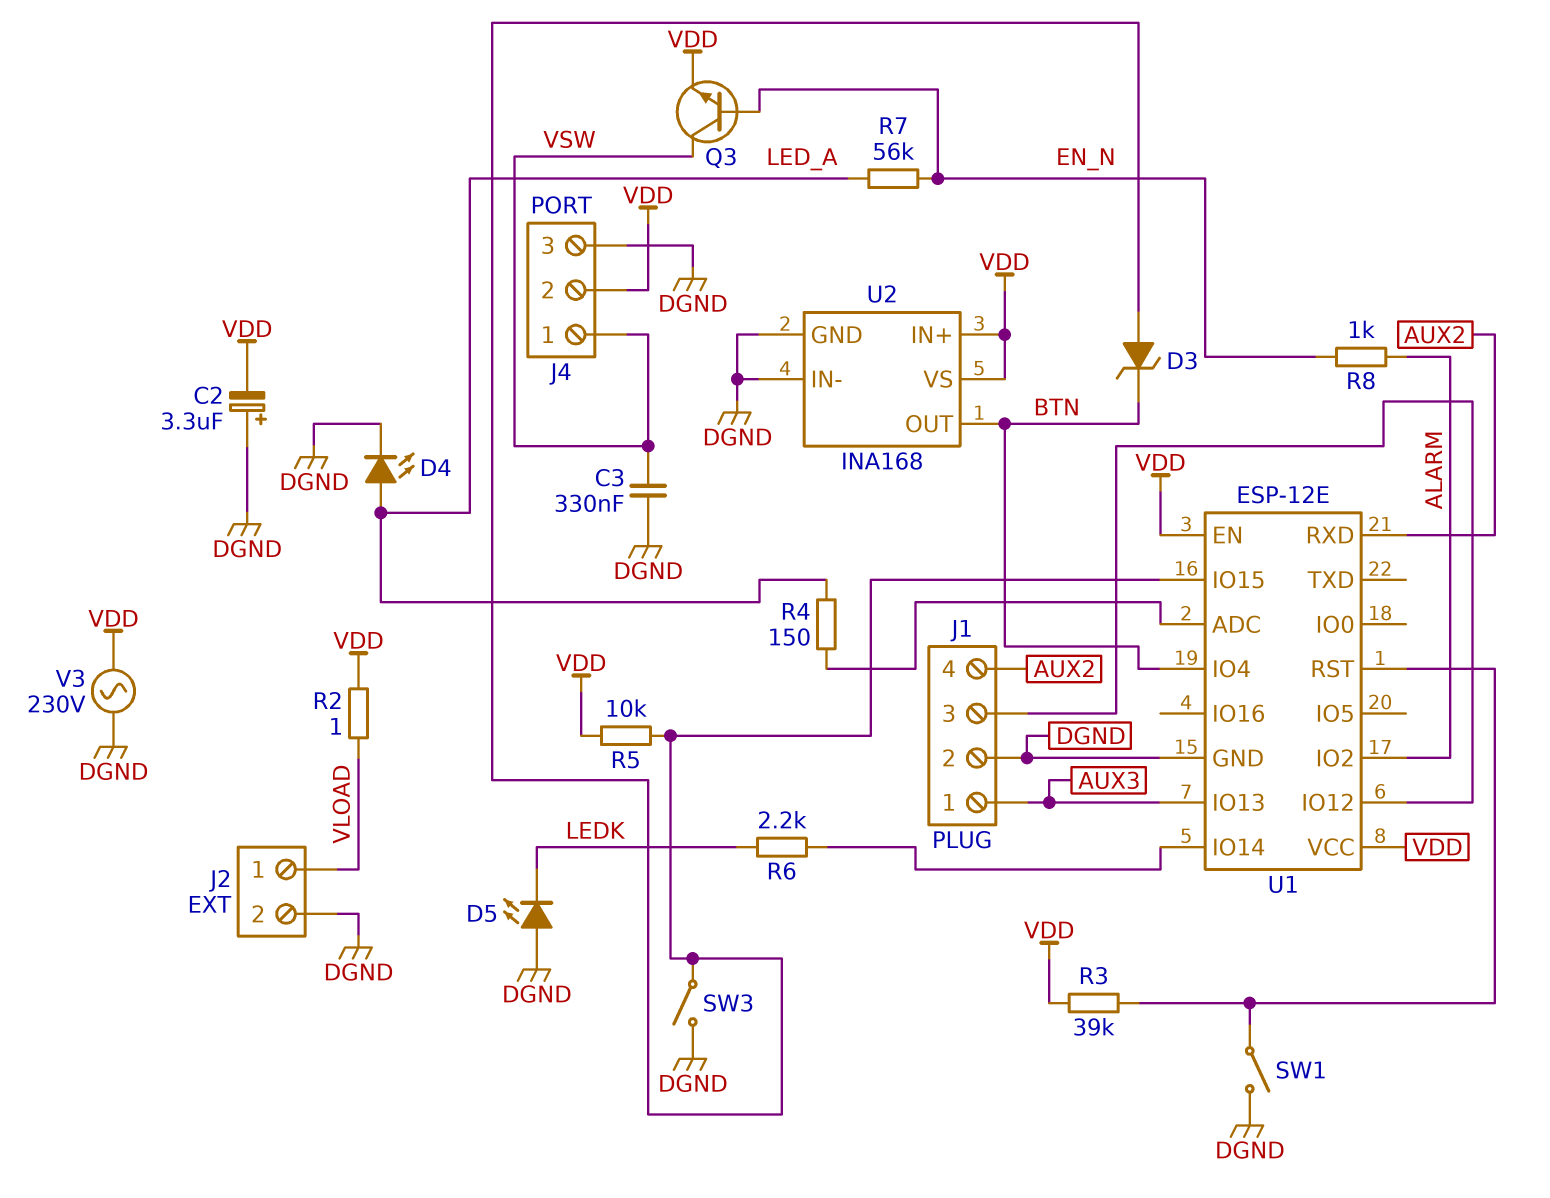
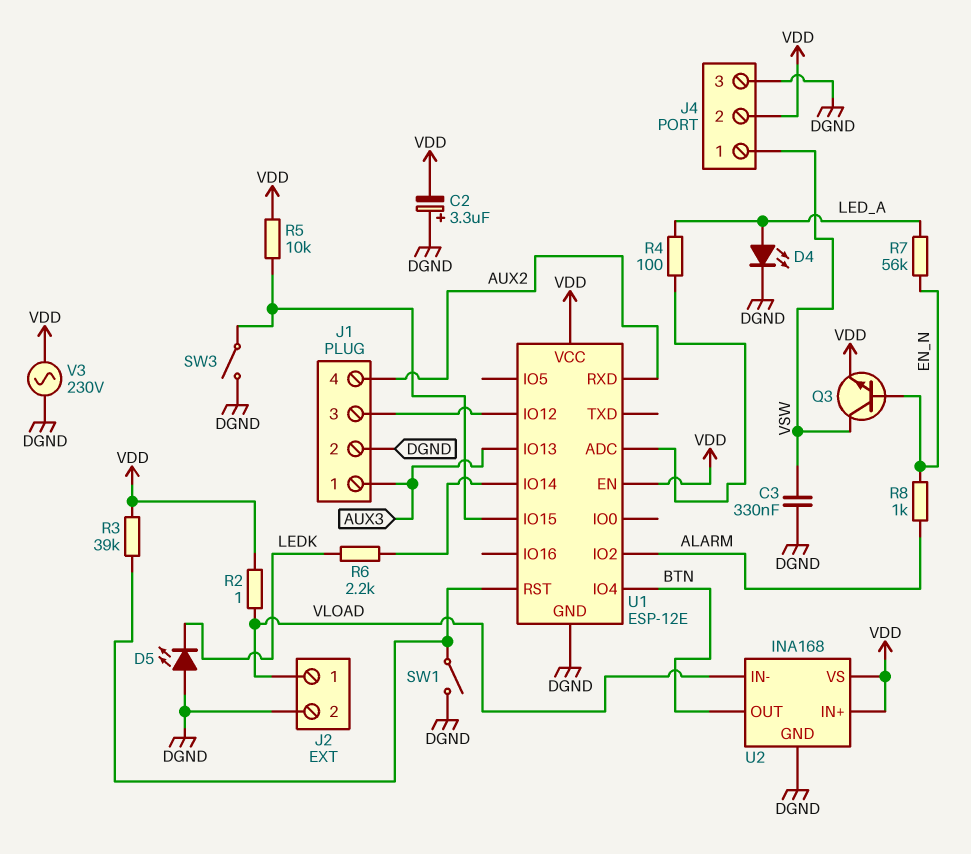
D3: zener (A U1/IO15, K BTN) -> none
R4: 150 (LED_A, U1/ADC) -> 100 (LED_A, U1/ADC)
U2 pin IN-: DGND -> VLOAD

